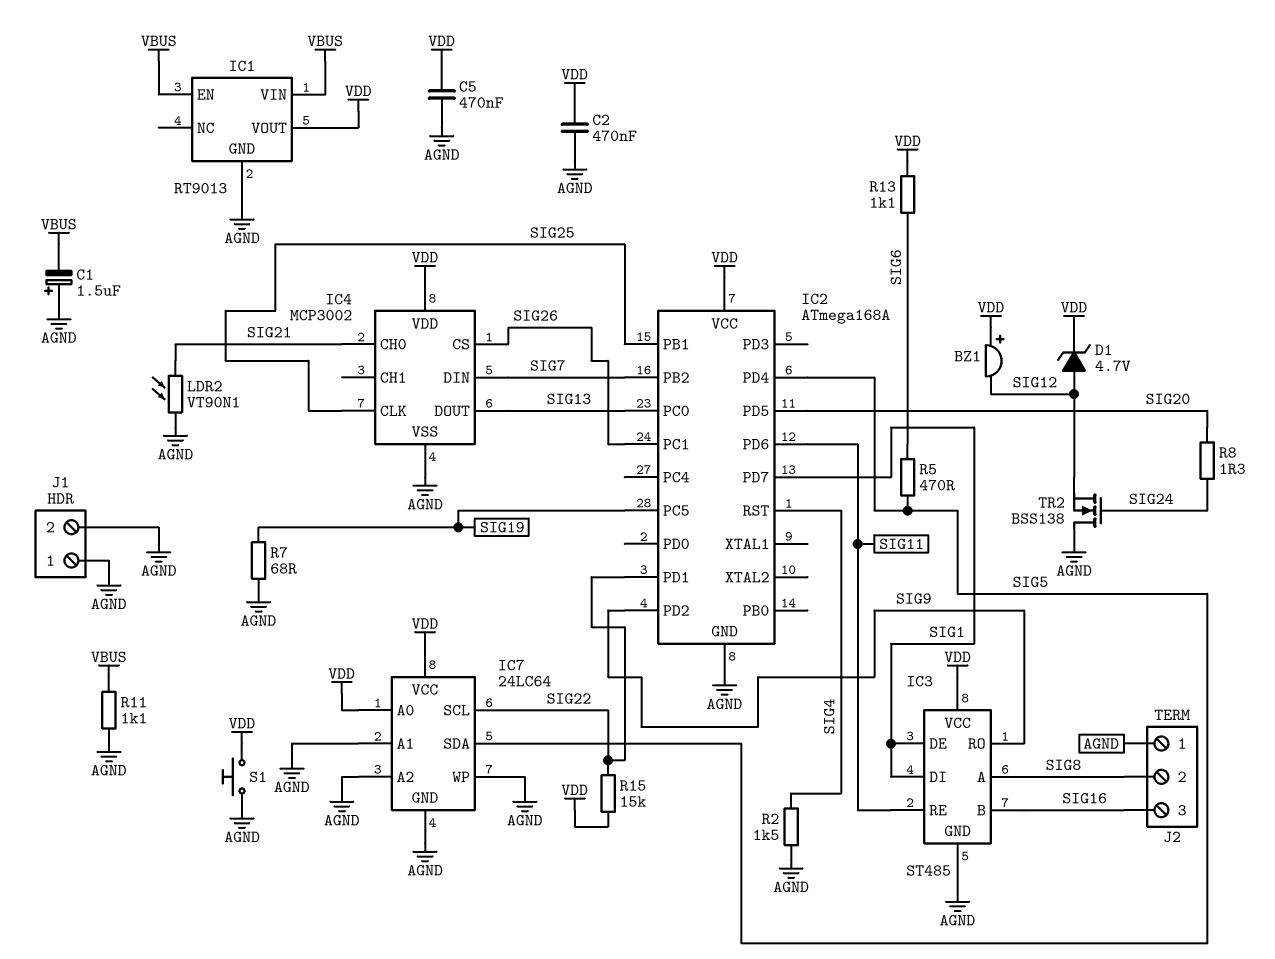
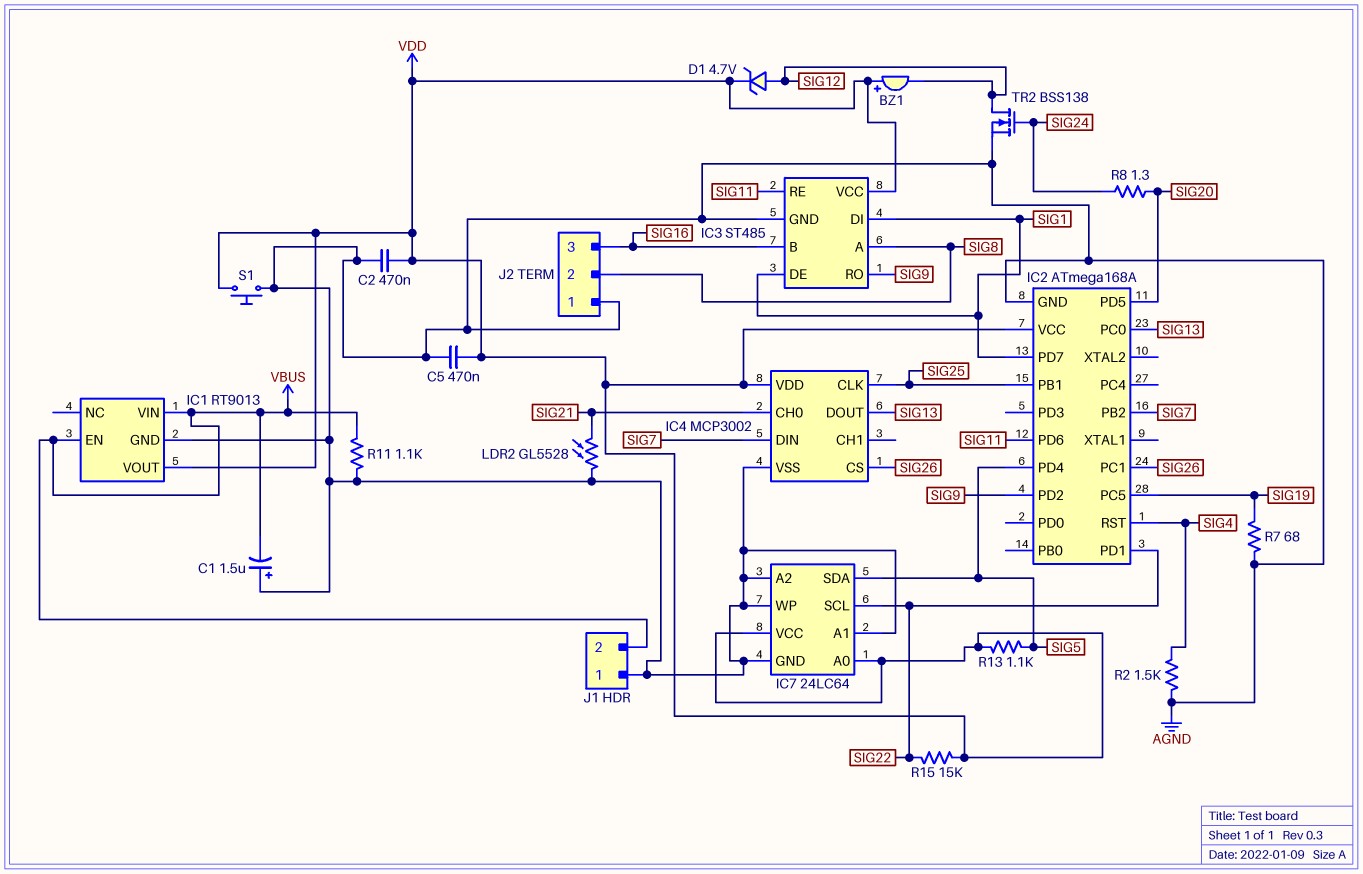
J1 pin 2: AGND -> VBUS
LDR2: VT90N1 (AGND, SIG21) -> GL5528 (AGND, SIG21)
R5: 470 (SIG5, SIG6) -> none
R13: 1.1k (SIG6, VDD) -> 1.1k (SIG5, VDD)
TR2: NMOS BSS138 (G SIG24, D AGND, S SIG12) -> NMOS BSS138 (G SIG24, D SIG12, S AGND)

